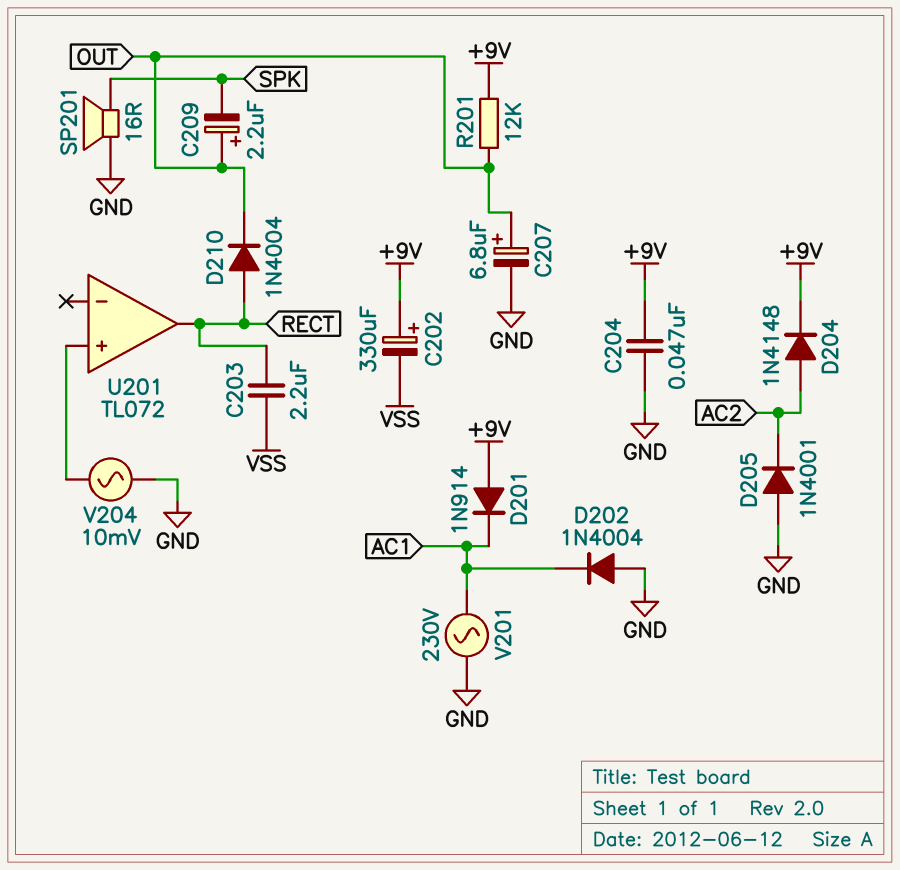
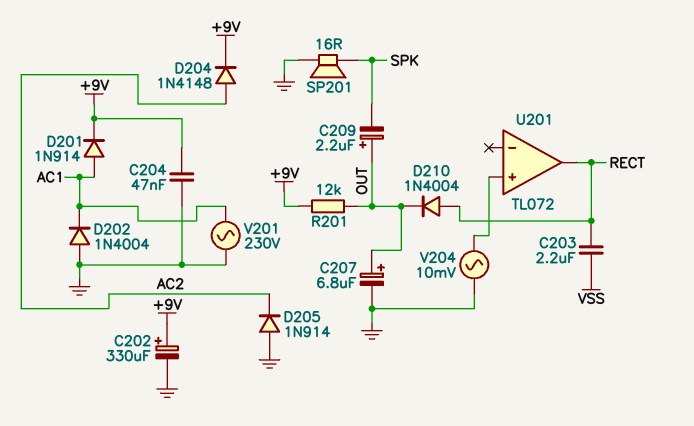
C202: 330uF (plus +9V, minus VSS) -> 330uF (plus +9V, minus GND)
D201: diode 1N914 (A +9V, K AC1) -> diode 1N914 (A AC1, K +9V)
D205: diode 1N4001 (A GND, K AC2) -> diode 1N914 (A GND, K AC2)

